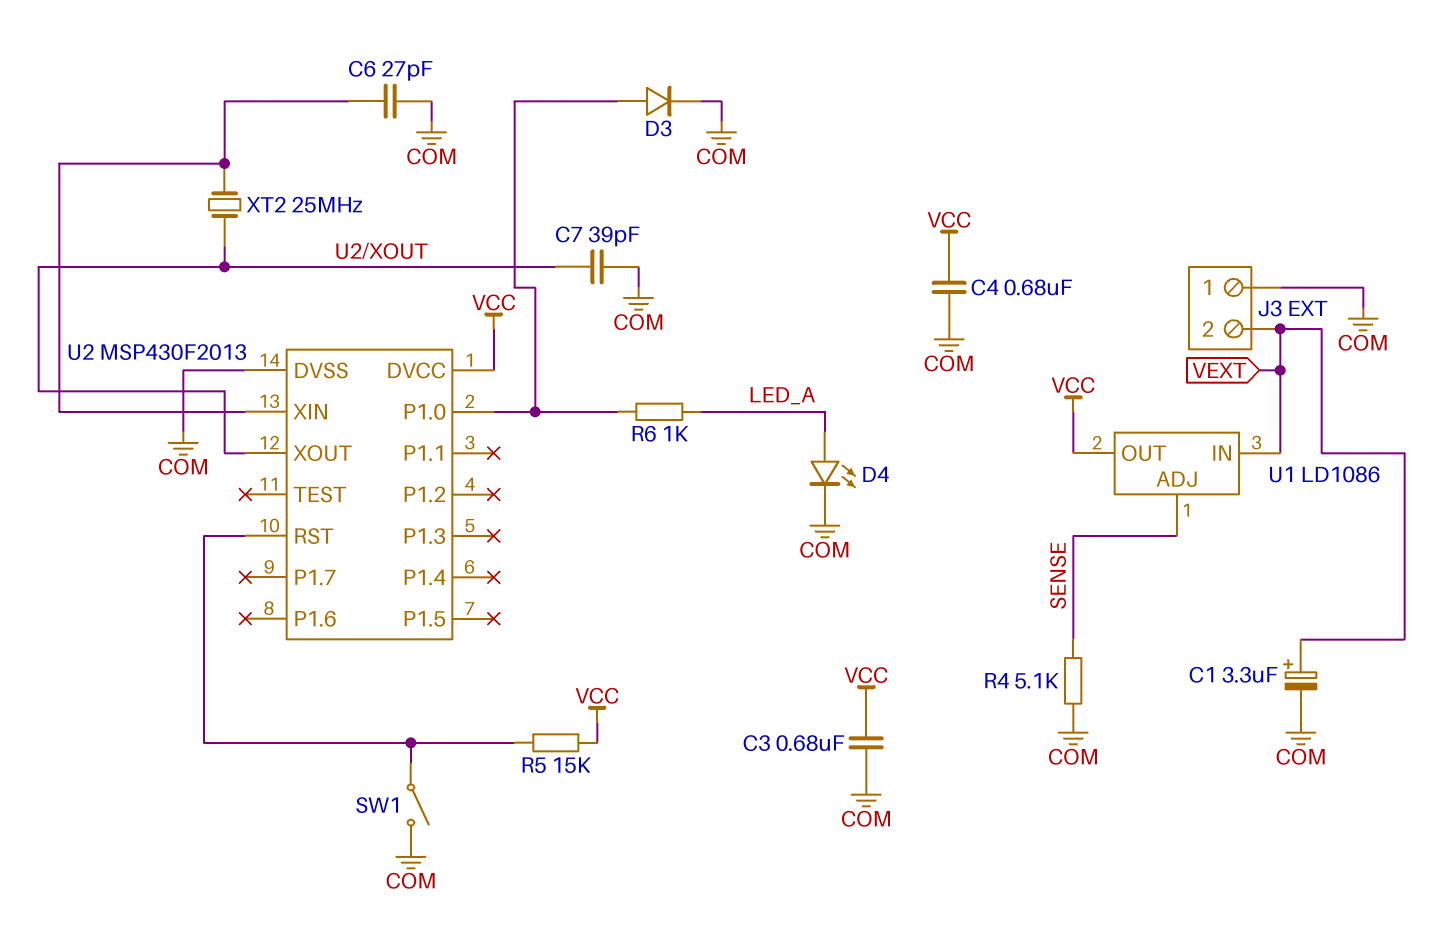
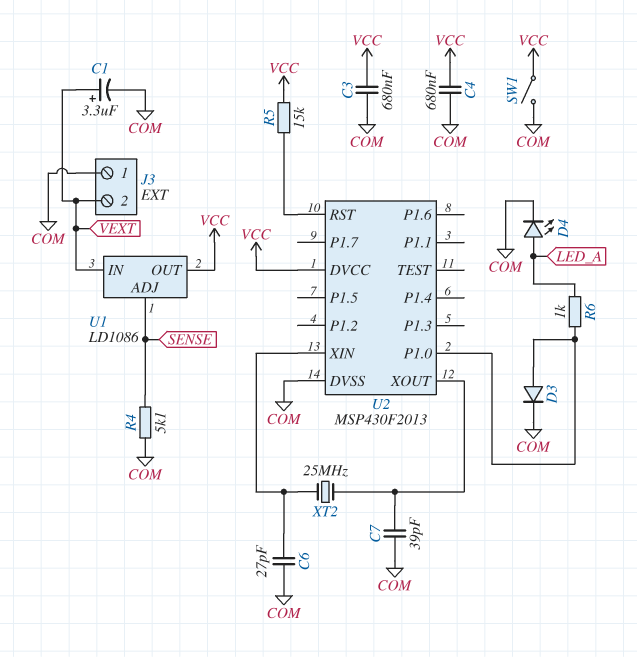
SW1: switch (COM, U2/RST) -> switch (COM, VCC)

